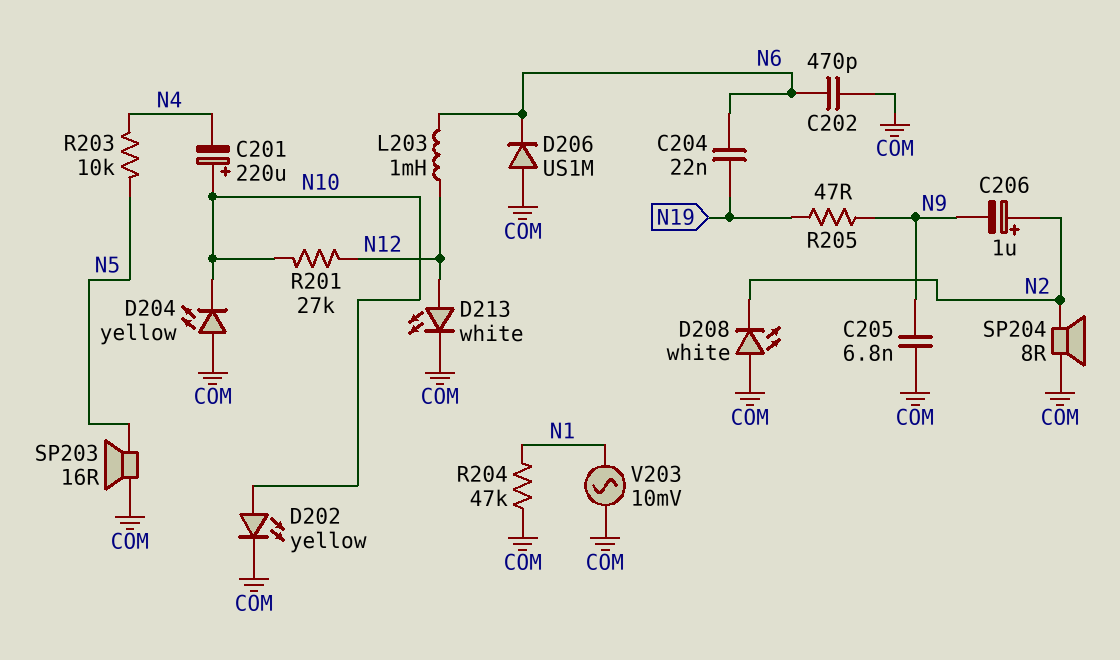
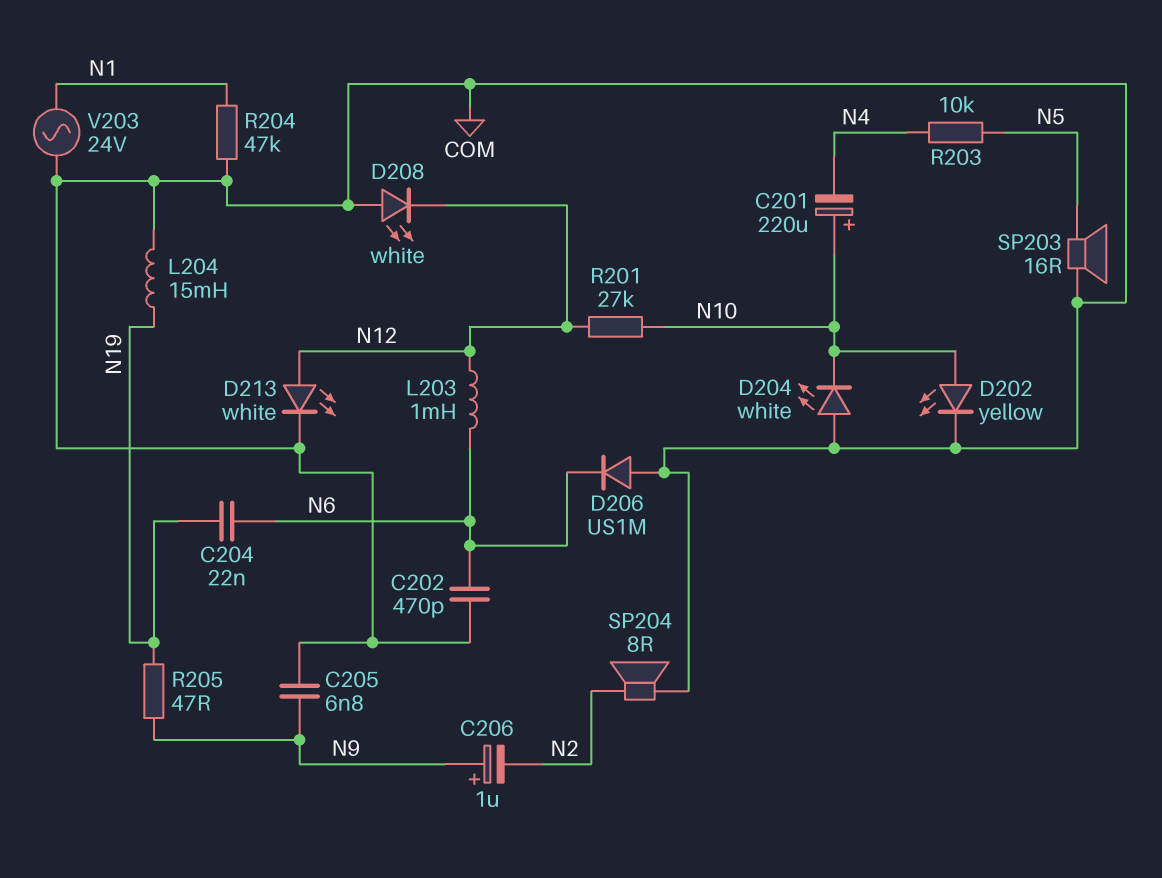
C206: 1uF (plus N2, minus N9) -> 1uF (plus N9, minus N2)
D204: LED yellow (A COM, K N10) -> LED white (A COM, K N10)
D208: LED white (A COM, K N2) -> LED white (A COM, K N12)
L204: none -> 15mH (COM, N19)
V203: AC 10mV (COM, N1) -> AC 24V (COM, N1)

